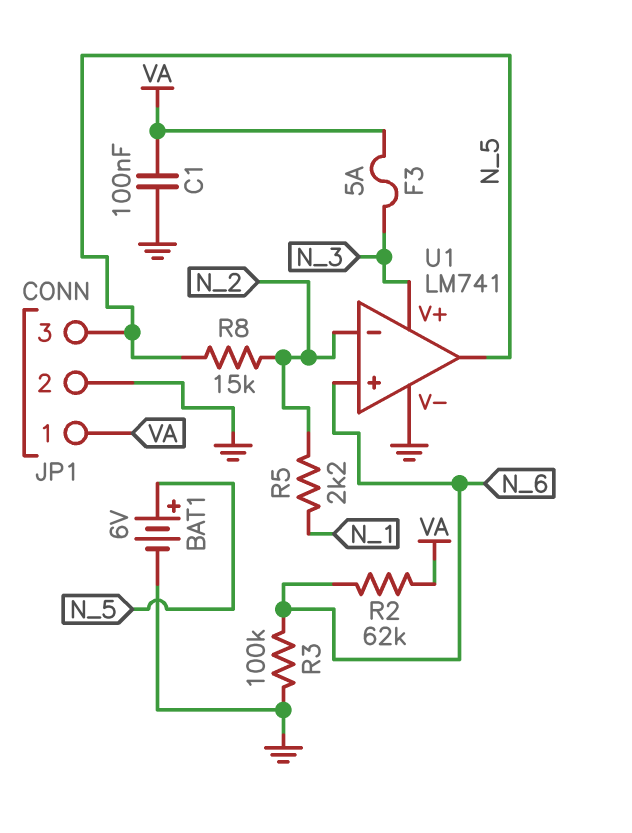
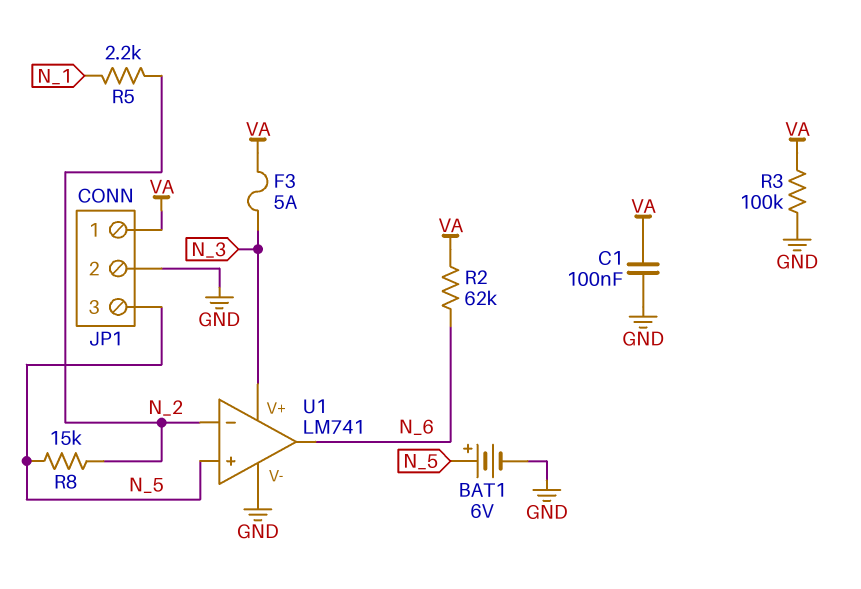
R3: 100k (GND, N_6) -> 100k (GND, VA)
U1 pin in+: N_6 -> N_5
U1 pin out: N_5 -> N_6

